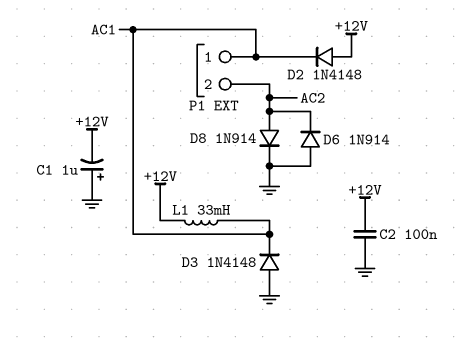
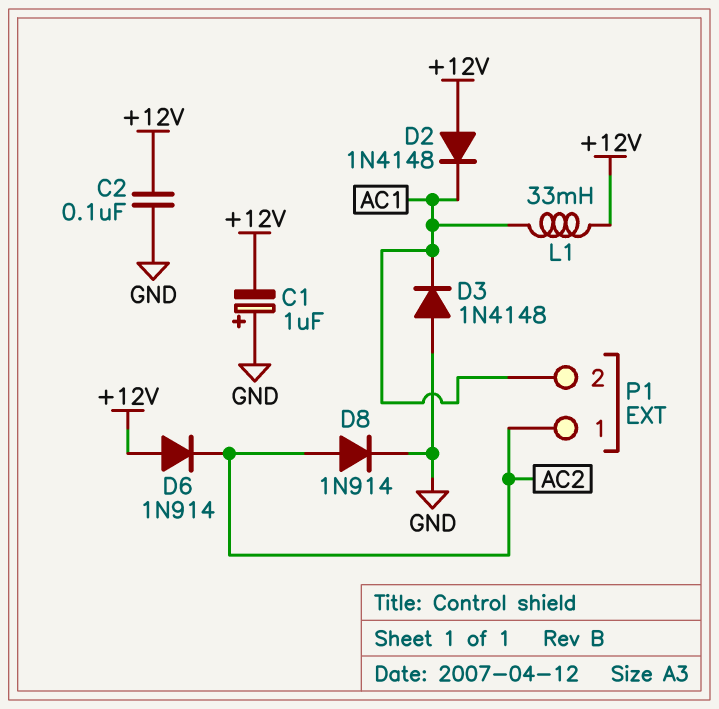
D6: diode 1N914 (A GND, K AC2) -> diode 1N914 (A +12V, K AC2)
P1 pin 1: AC1 -> AC2
P1 pin 2: AC2 -> AC1

